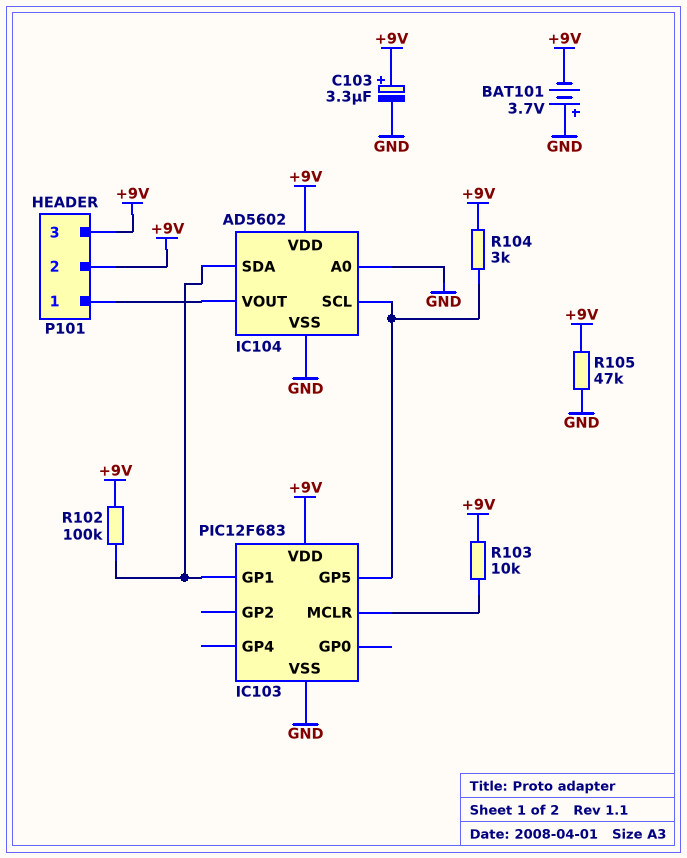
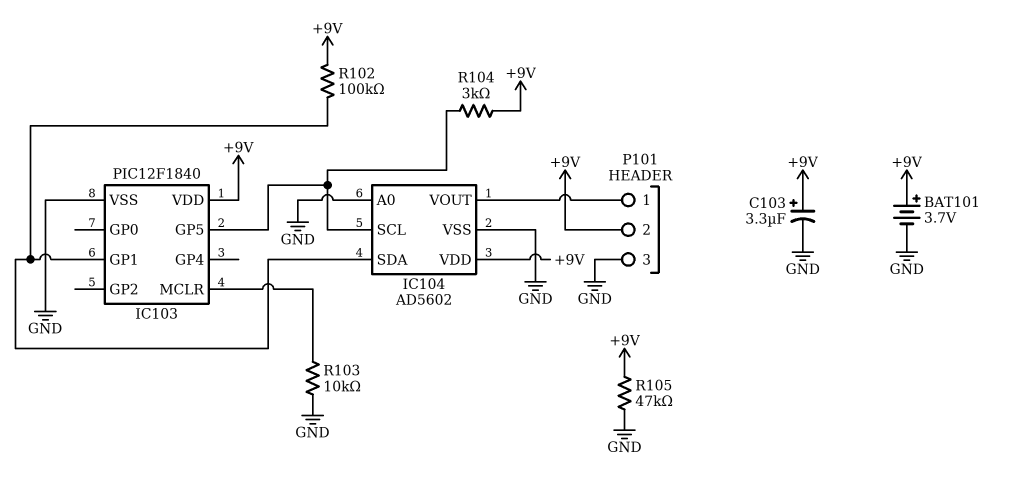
BAT101: 3.7V (plus GND, minus +9V) -> 3.7V (plus +9V, minus GND)
IC103: PIC12F683 -> PIC12F1840
P101 pin 3: +9V -> GND
R103: 10k (+9V, IC103/MCLR) -> 10k (GND, IC103/MCLR)

